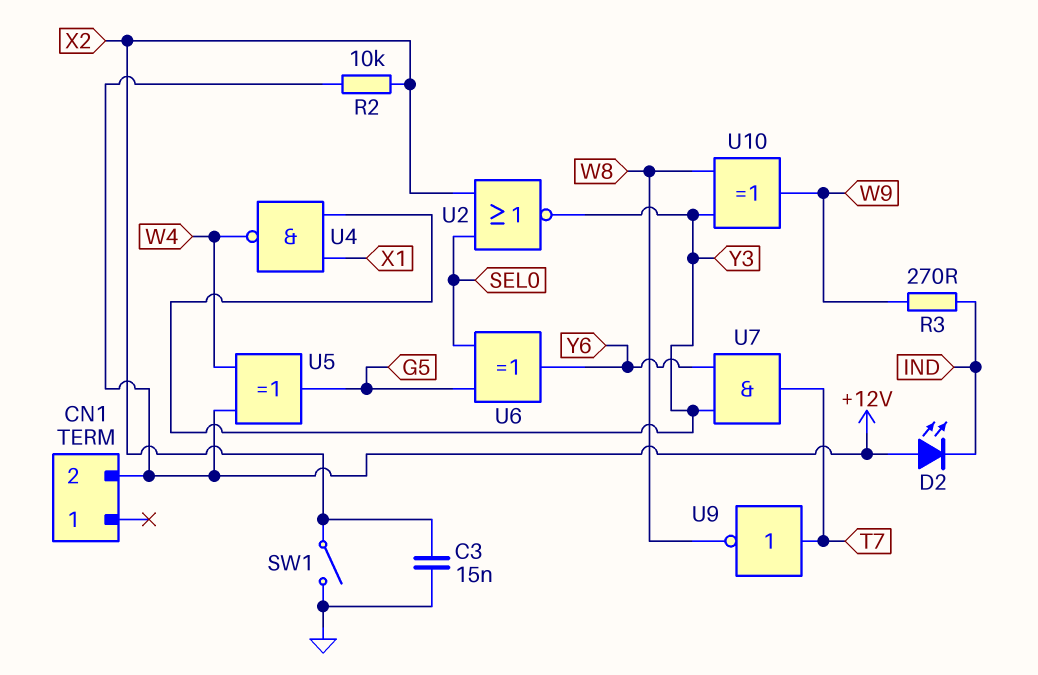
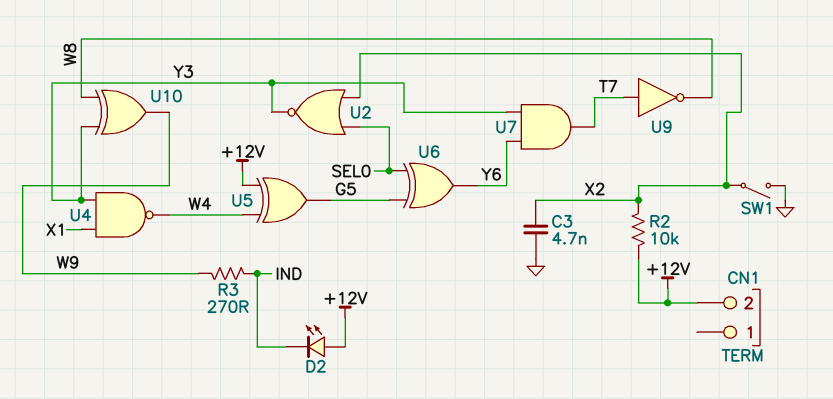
C3: 15nF (GND, X2) -> 4.7nF (GND, X2)

